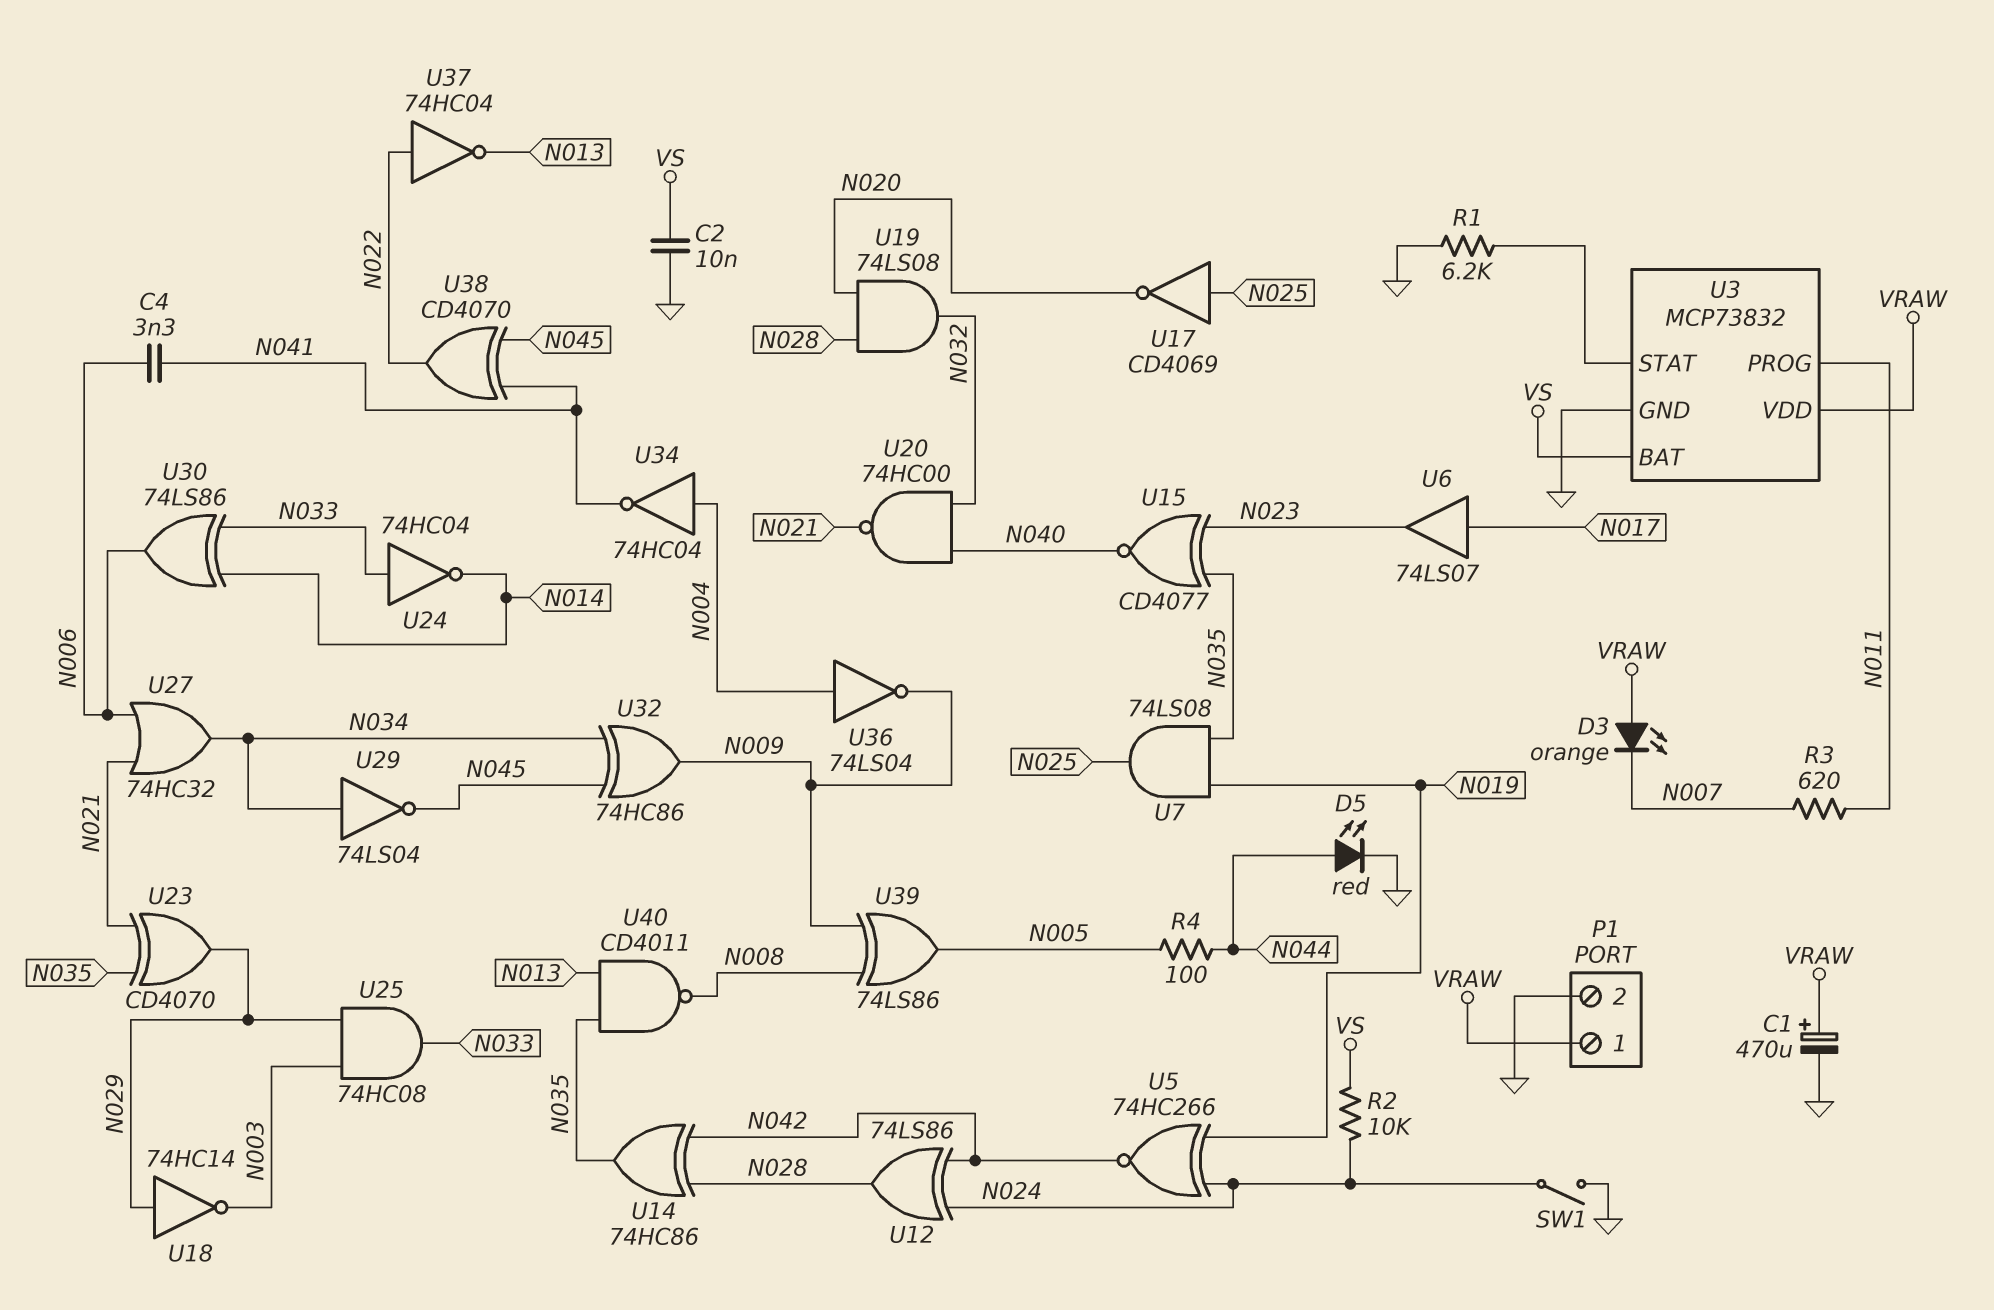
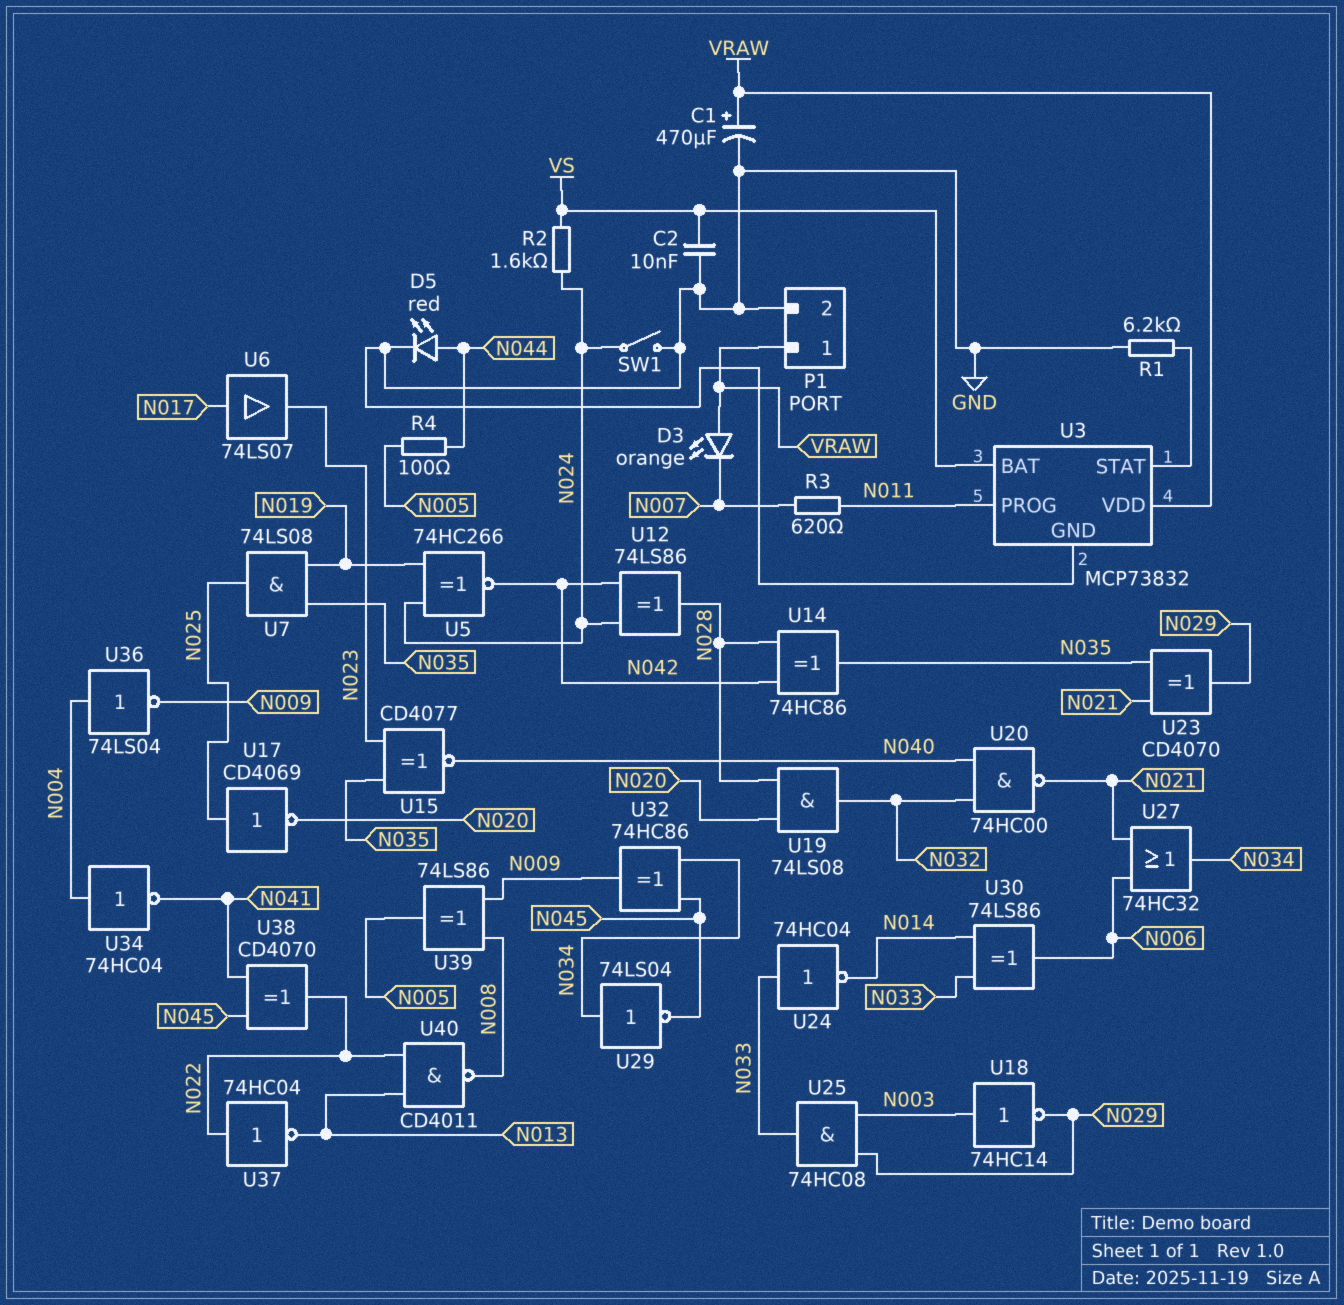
C4: 3.3nF (N006, N041) -> none
R2: 10k (N024, VS) -> 1.6k (N024, VS)
U18: NOT 74HC14 (in N029, out N003) -> NOT 74HC14 (in N003, out N029)
U40: NAND CD4011 (in N013, in N035, out N008) -> NAND CD4011 (in N013, in N022, out N008)

